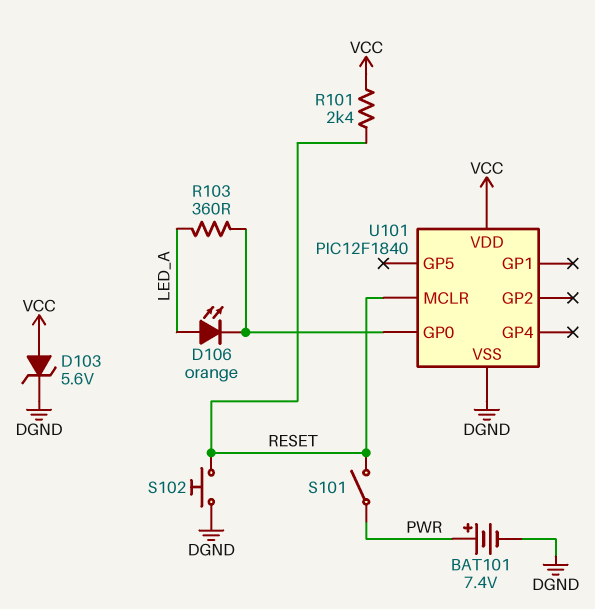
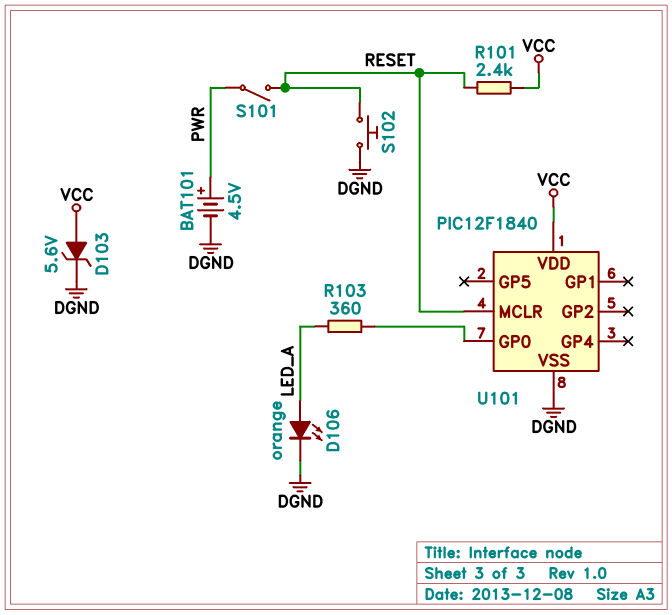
BAT101: 7.4V (plus PWR, minus DGND) -> 4.5V (plus PWR, minus DGND)
D106: LED orange (A LED_A, K U101/GP0) -> LED orange (A LED_A, K DGND)

